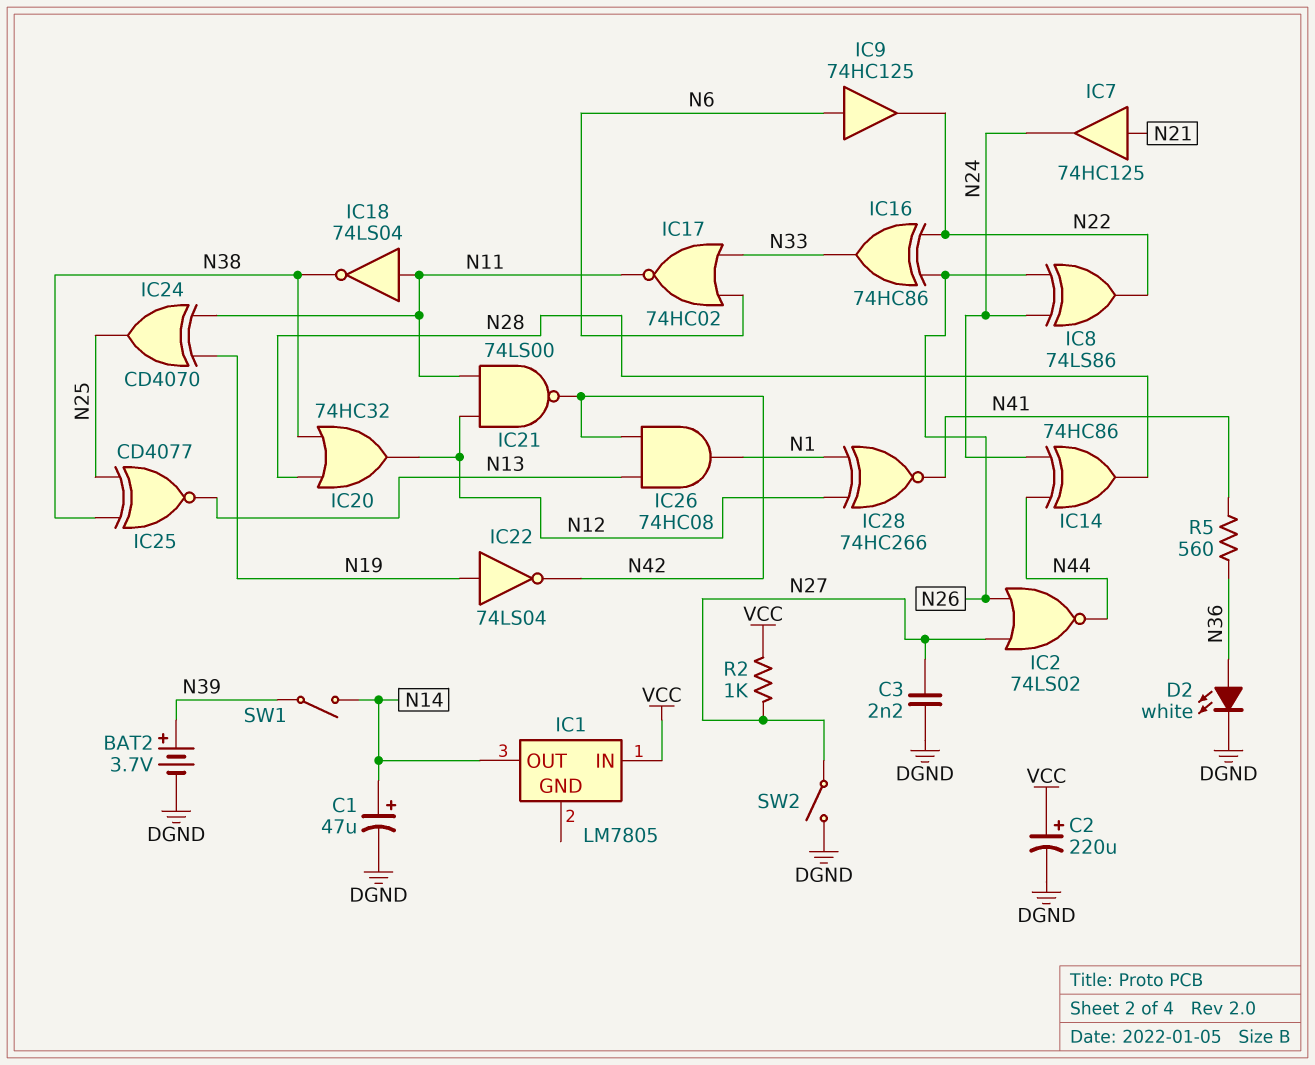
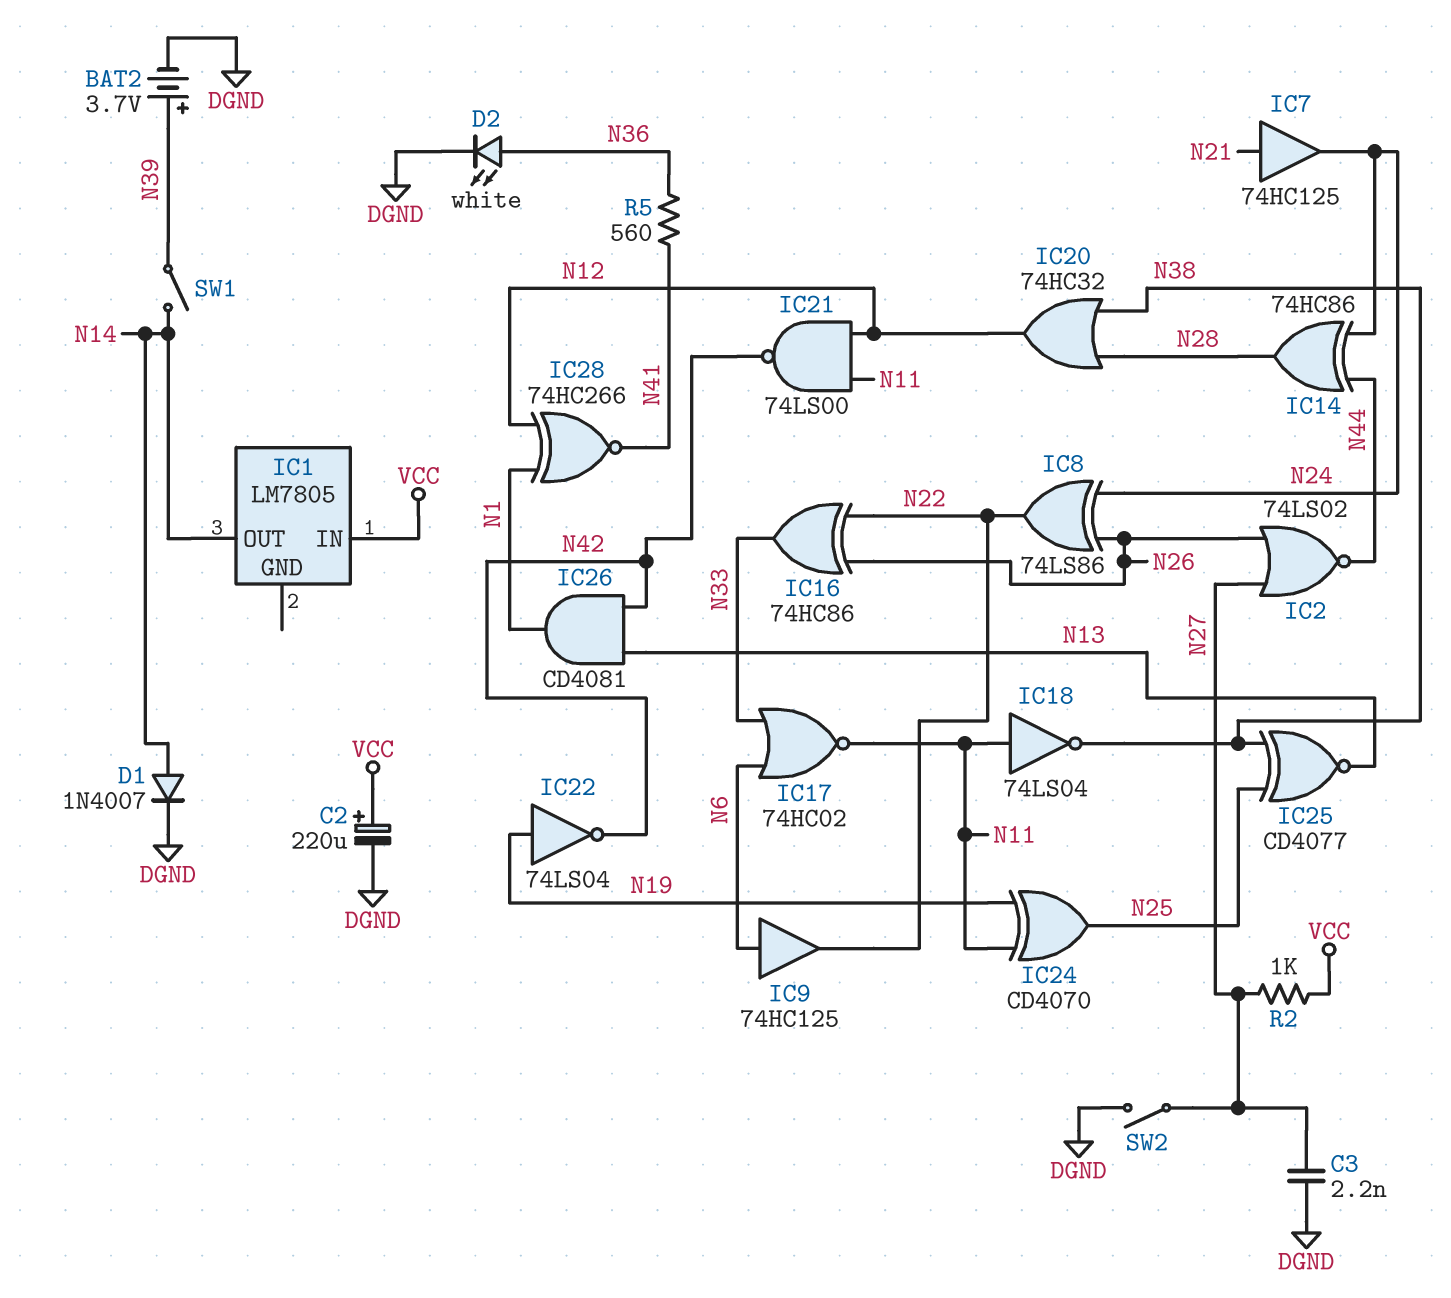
C1: 47uF (plus N14, minus DGND) -> none
D1: none -> diode 1N4007 (A N14, K DGND)
IC26: AND 74HC08 (in N13, in N42, out N1) -> AND CD4081 (in N13, in N42, out N1)

